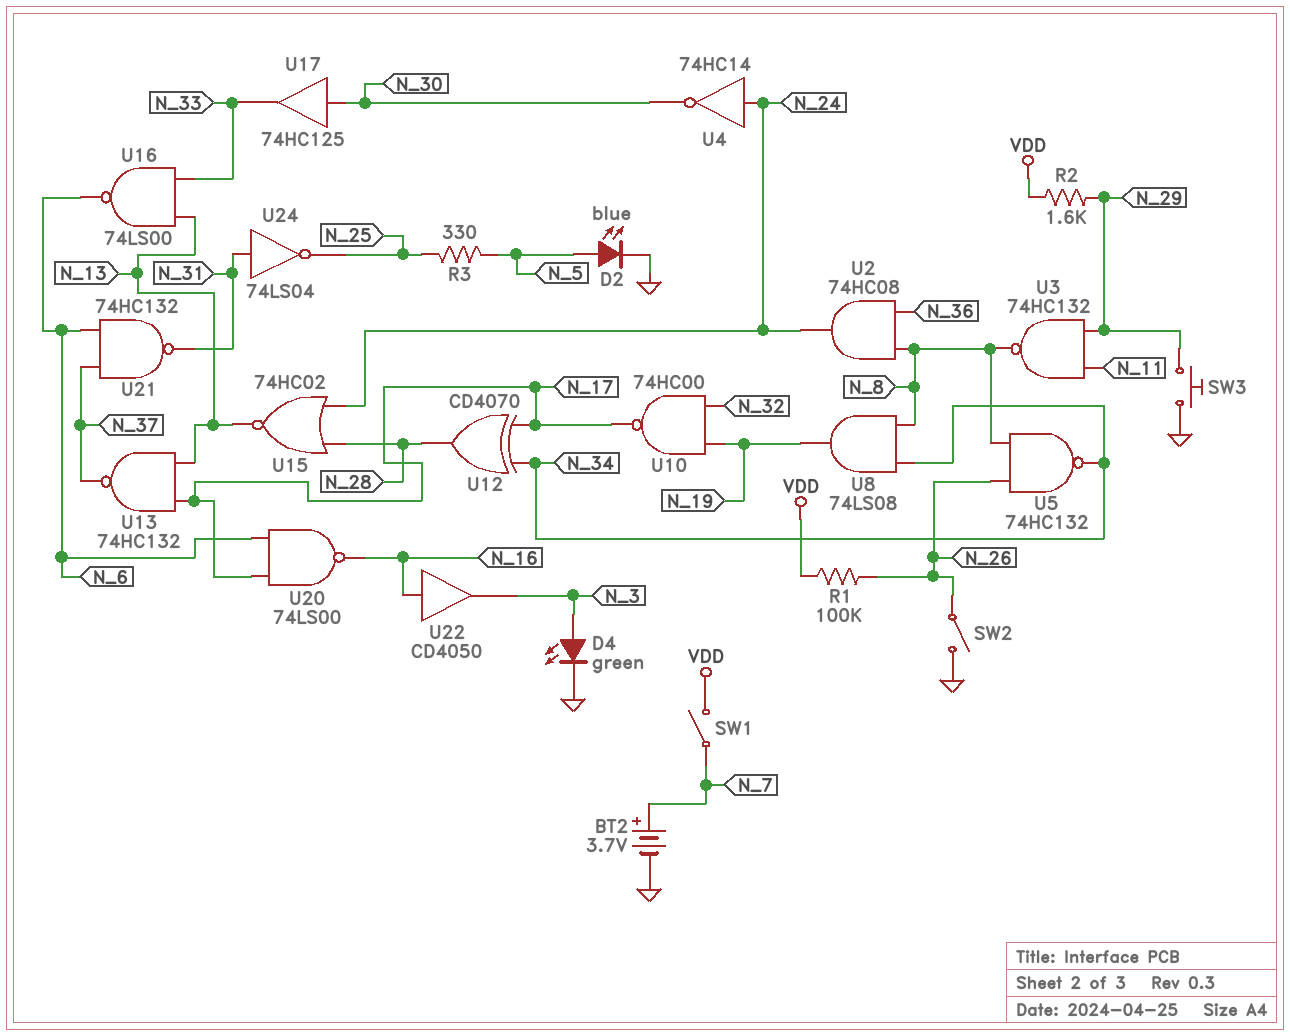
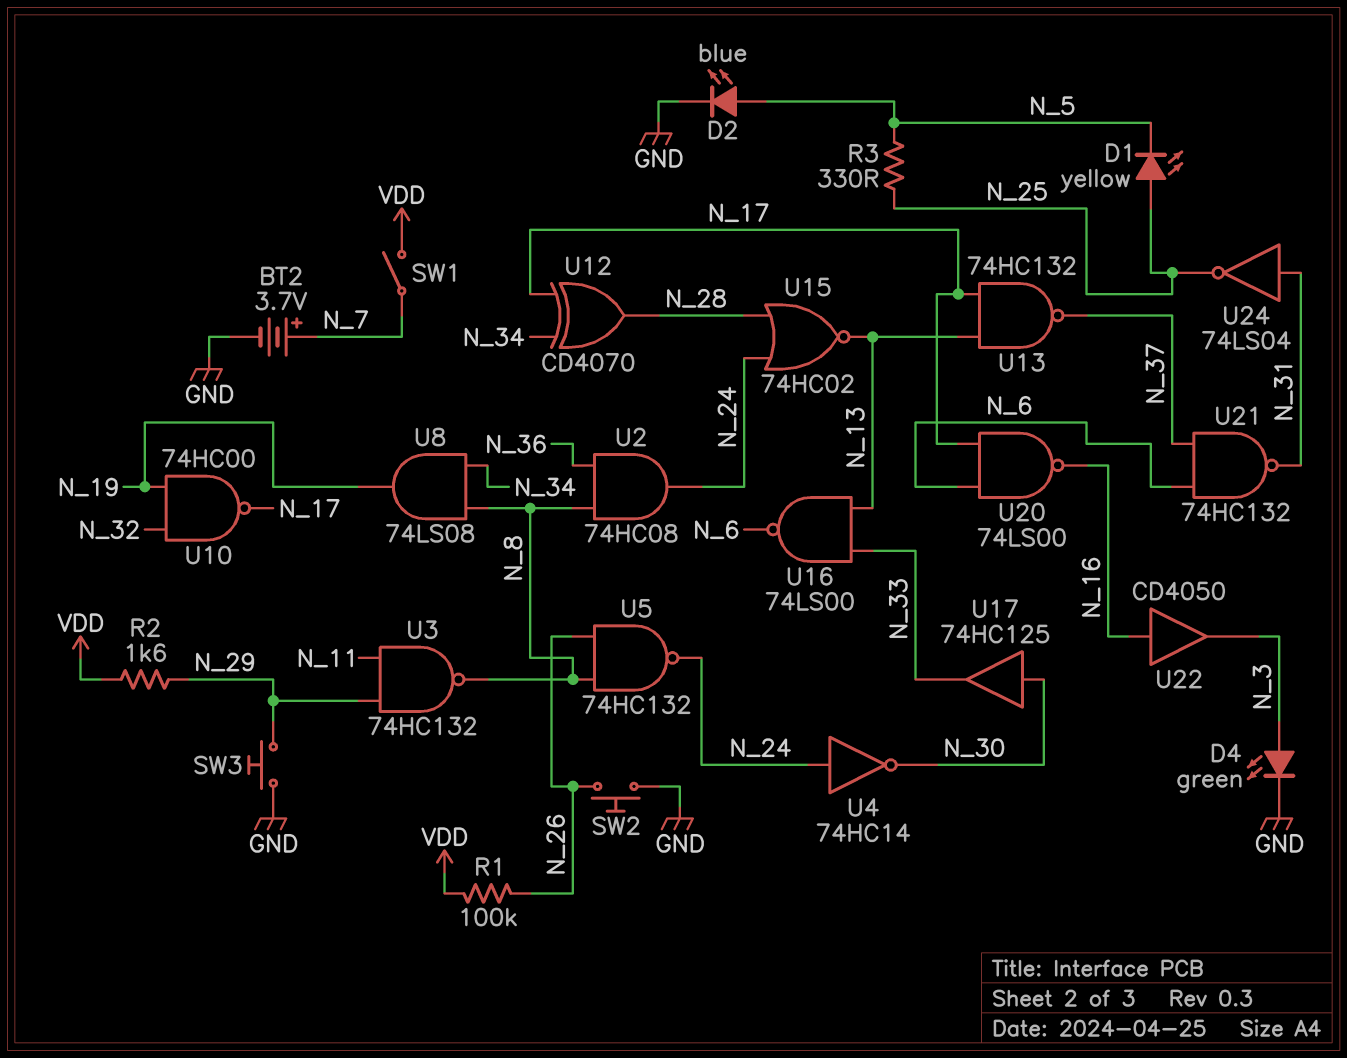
D1: none -> LED yellow (A N_25, K N_5)
SW2: switch (GND, N_26) -> button (GND, N_26)
U5: NAND 74HC132 (in N_8, in N_26, out N_34) -> NAND 74HC132 (in N_8, in N_26, out N_24)

